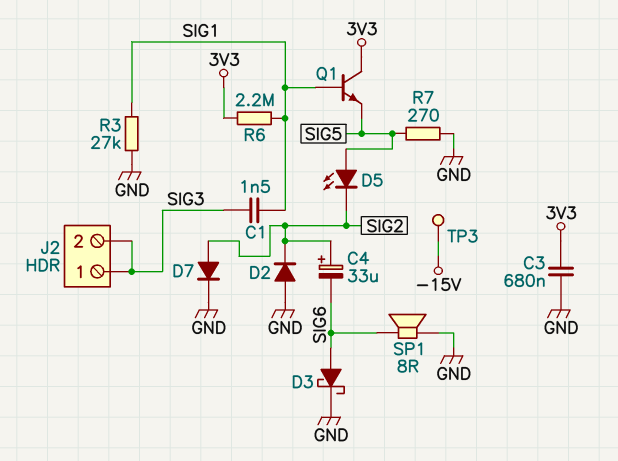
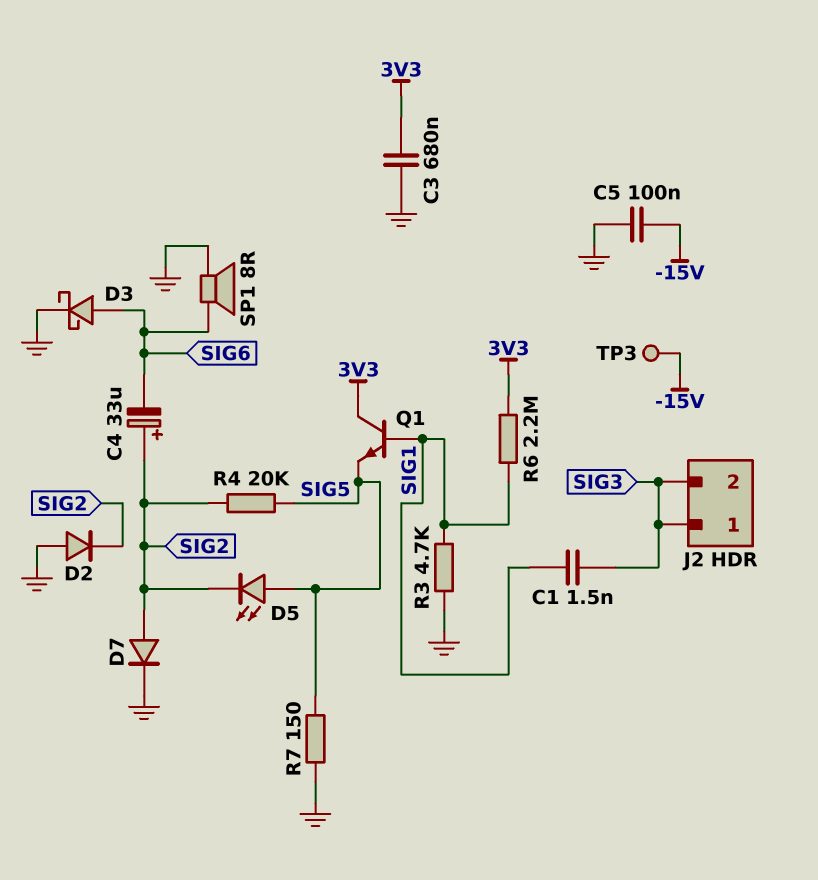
C5: none -> 100nF (-15V, GND)
R3: 27k (GND, SIG1) -> 4.7k (GND, SIG1)
R4: none -> 20k (SIG2, SIG5)
R7: 270 (GND, SIG5) -> 150 (GND, SIG5)

